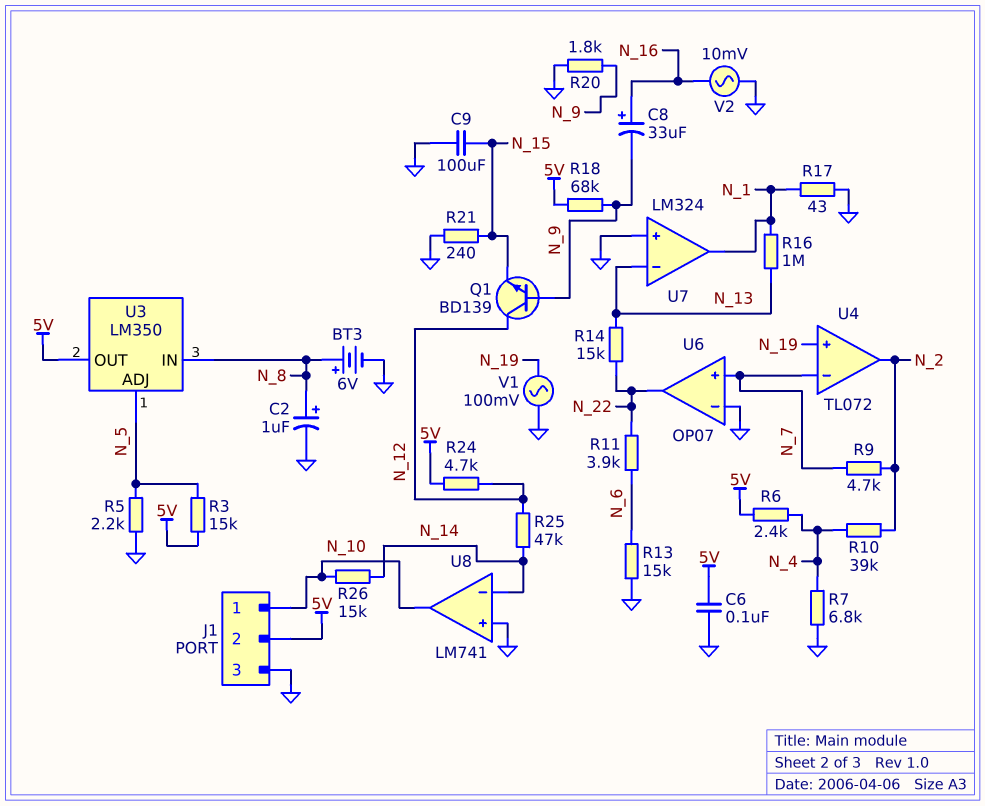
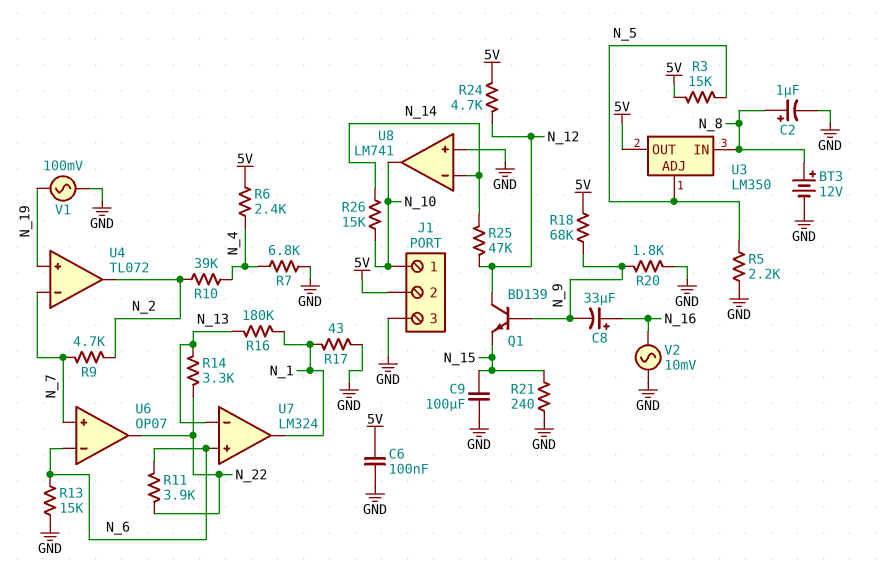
BT3: 6V (plus N_8, minus GND) -> 12V (plus N_8, minus GND)
R14: 15k (N_13, N_22) -> 3.3k (N_13, N_22)
R16: 1M (N_1, N_13) -> 180k (N_1, N_13)
U6 pin in-: GND -> N_6
U7 pin in+: GND -> N_6

